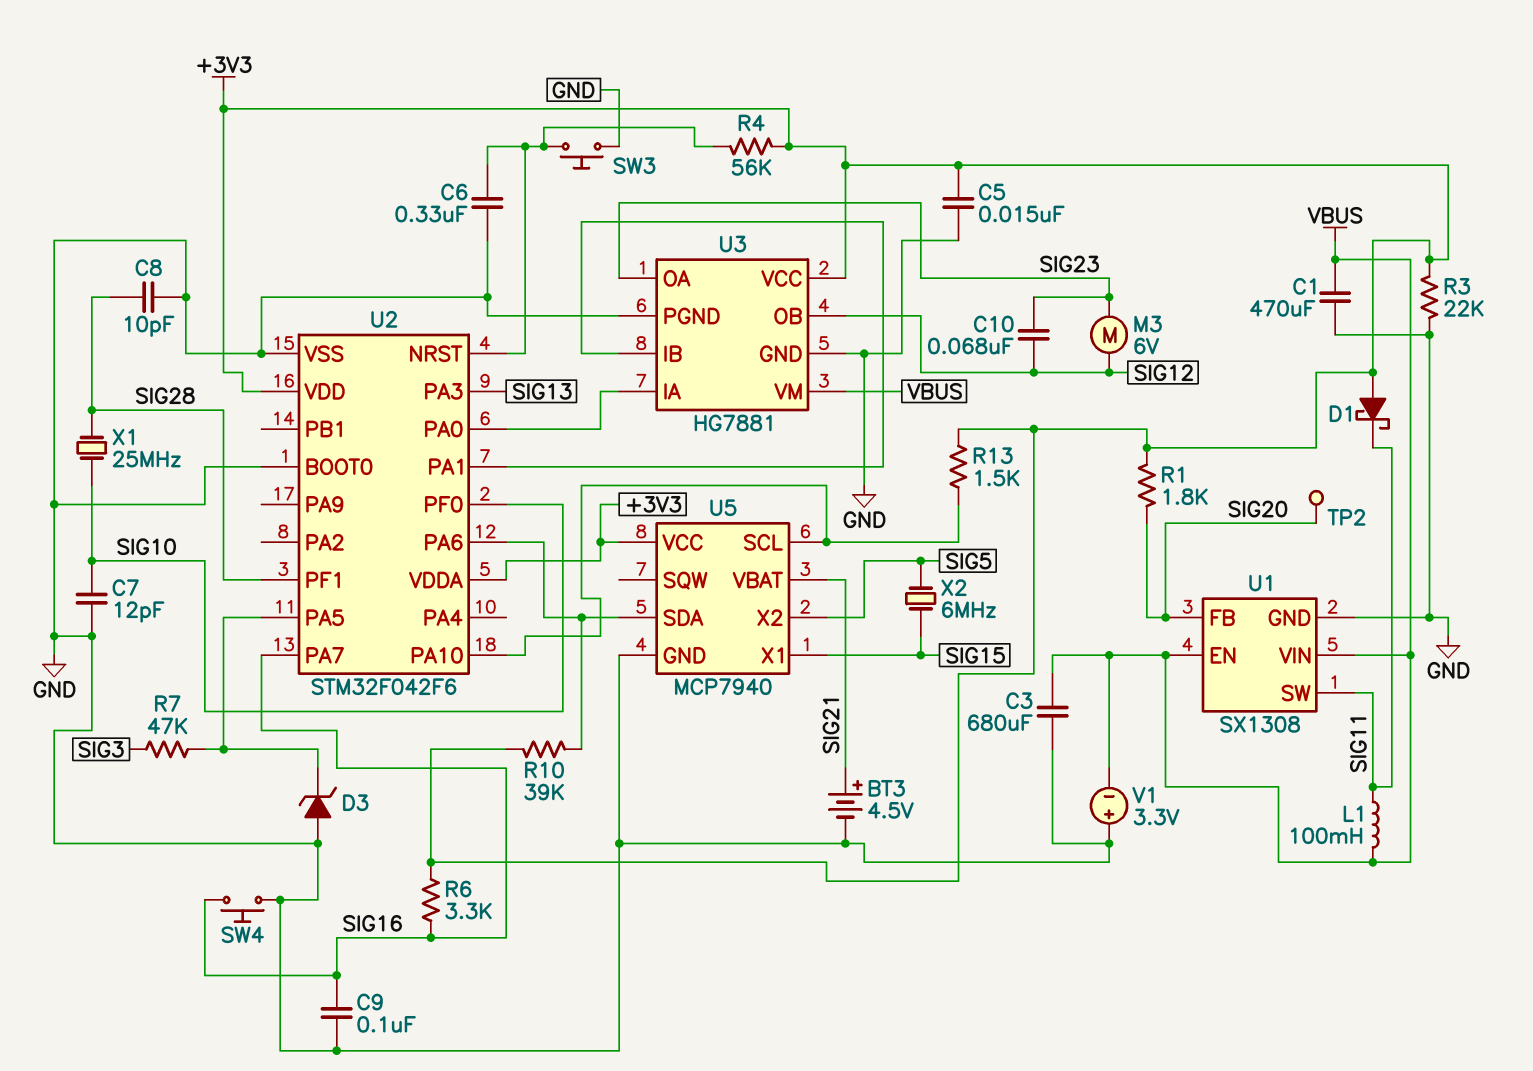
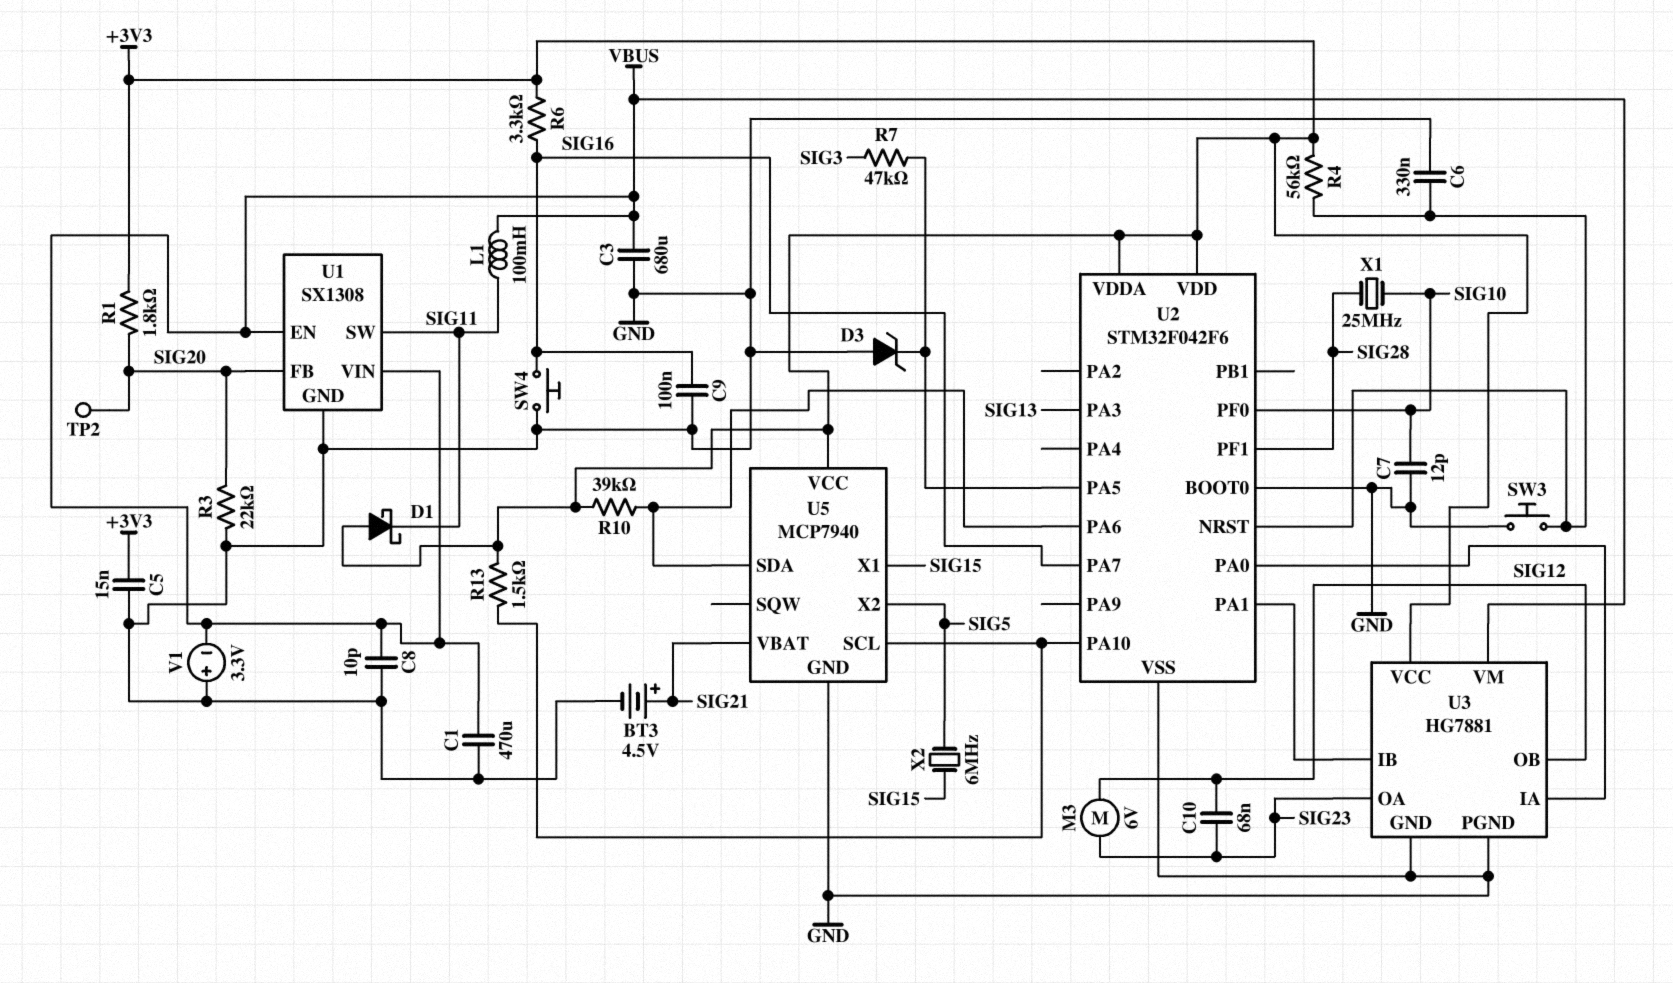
C8: 10pF (GND, SIG28) -> 10pF (GND, VBUS)
R3: 22k (+3V3, GND) -> 22k (GND, SIG20)

